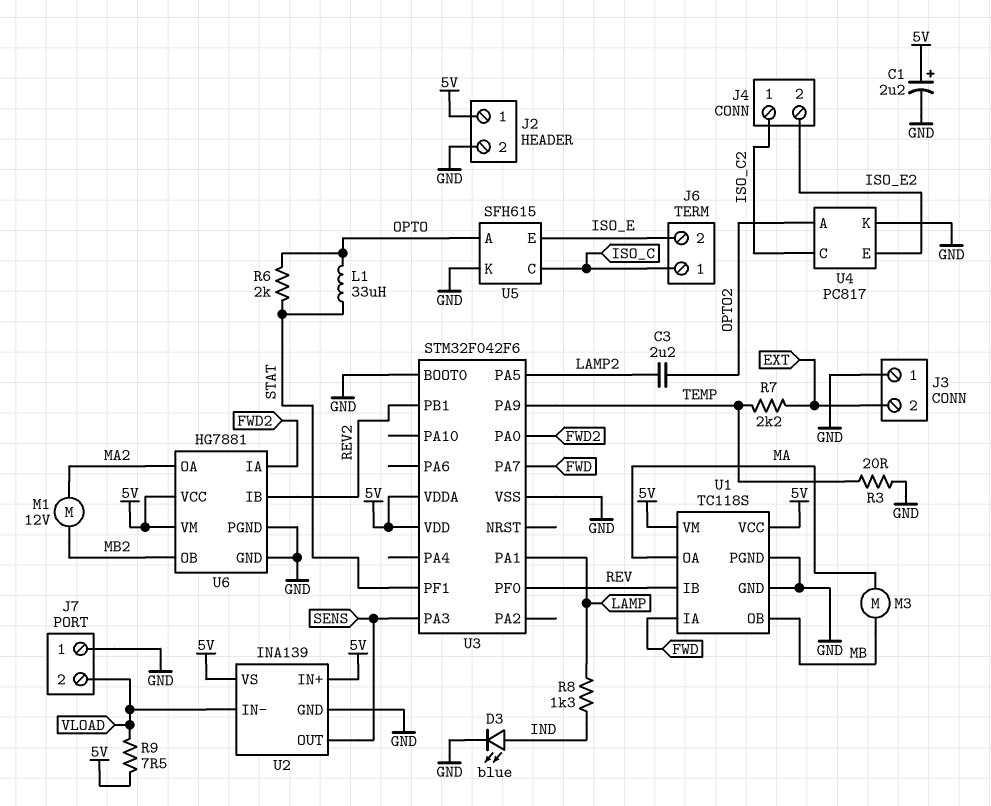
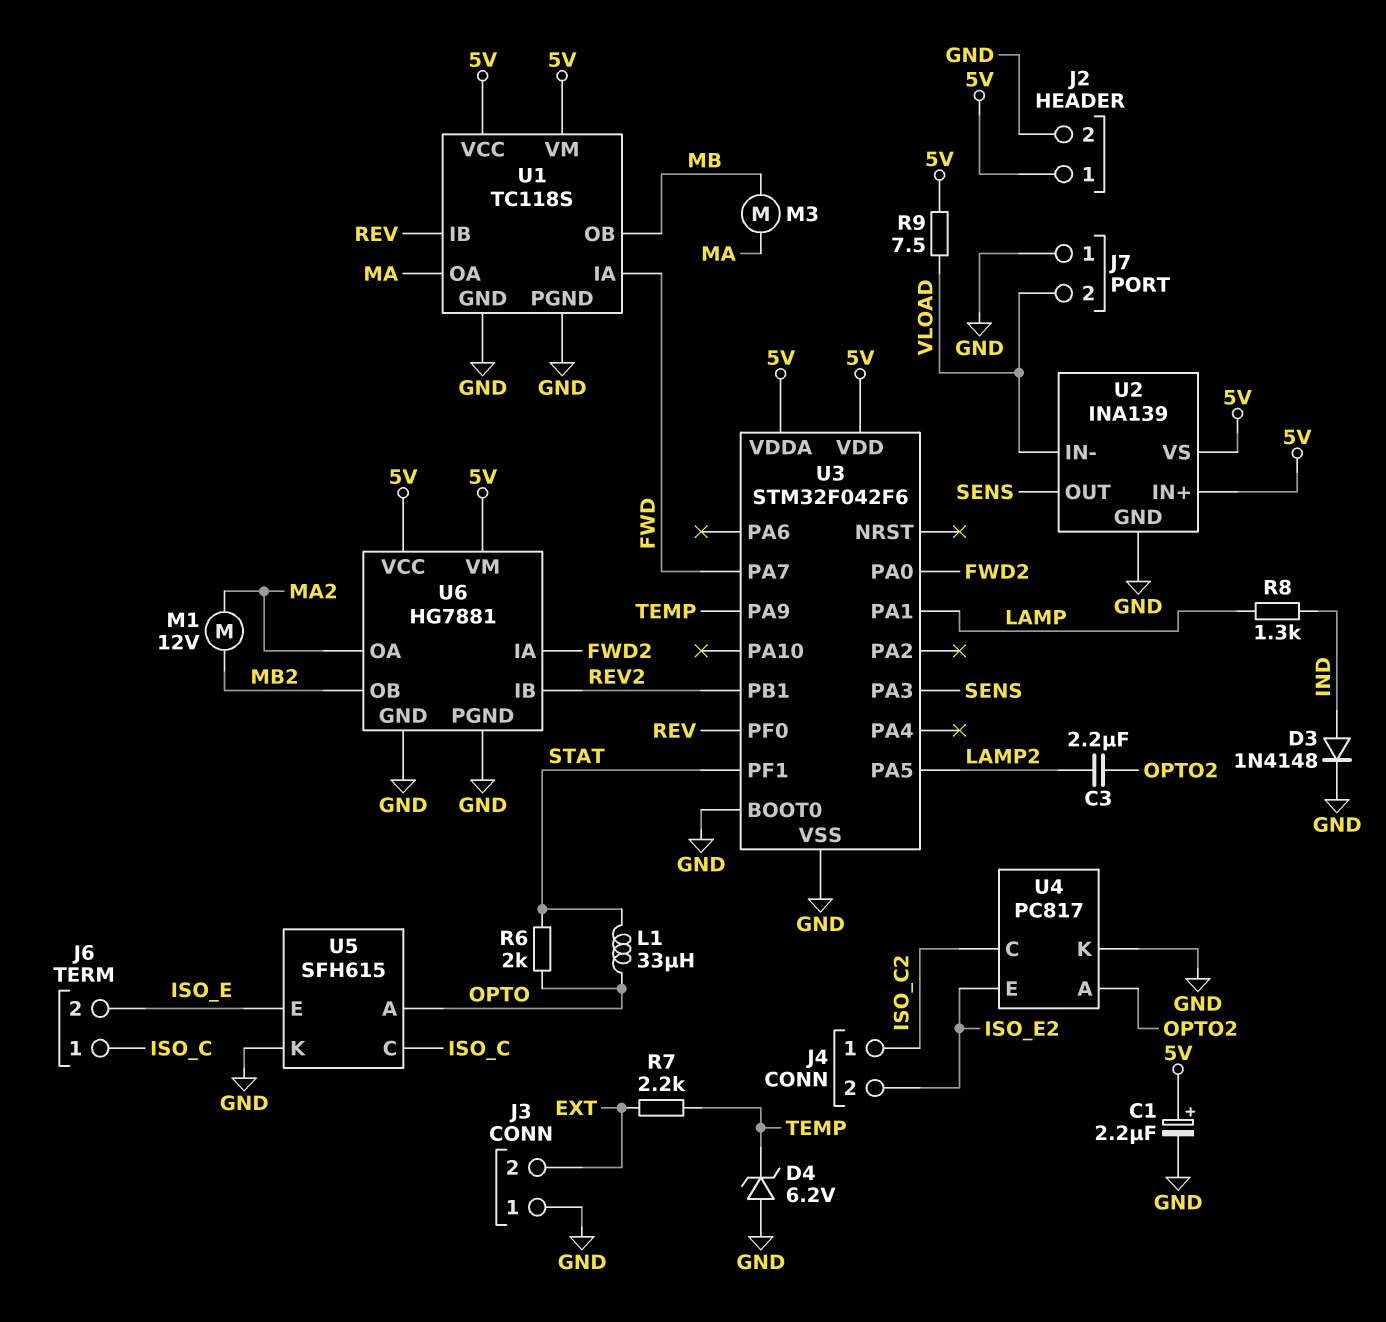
D3: LED blue (A IND, K GND) -> diode 1N4148 (A IND, K GND)
D4: none -> zener 6.2V (A GND, K TEMP)
R3: 20 (GND, TEMP) -> none

